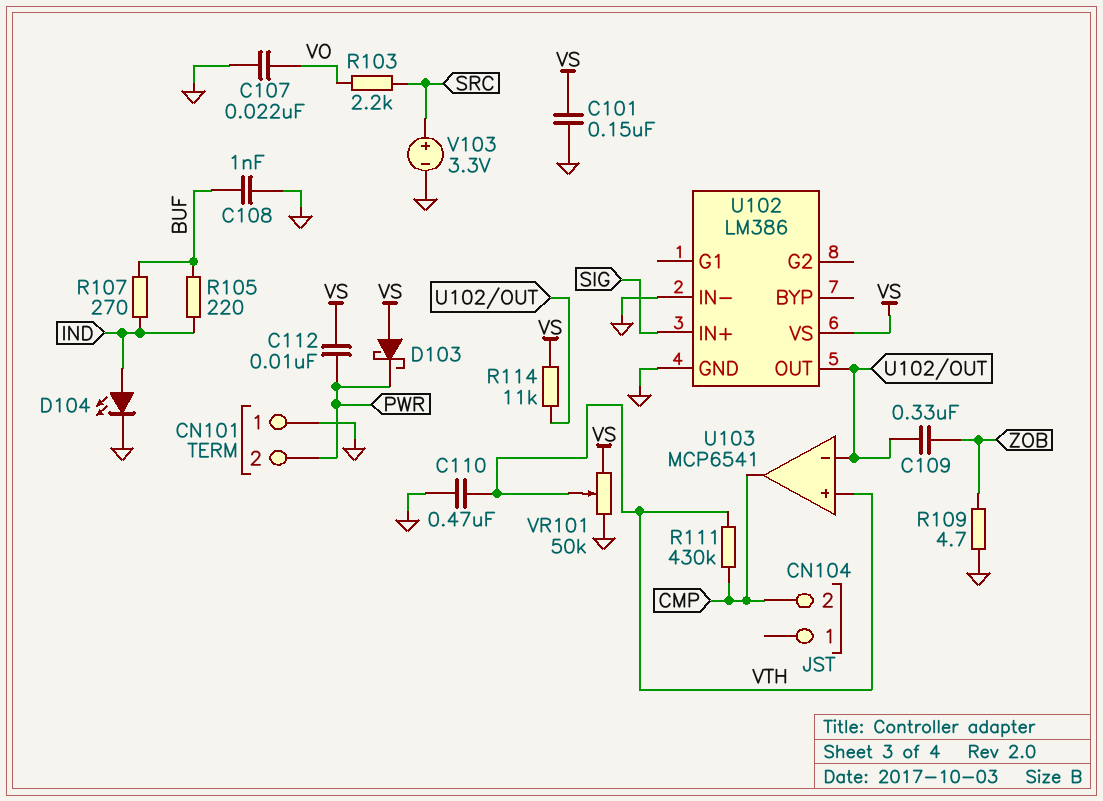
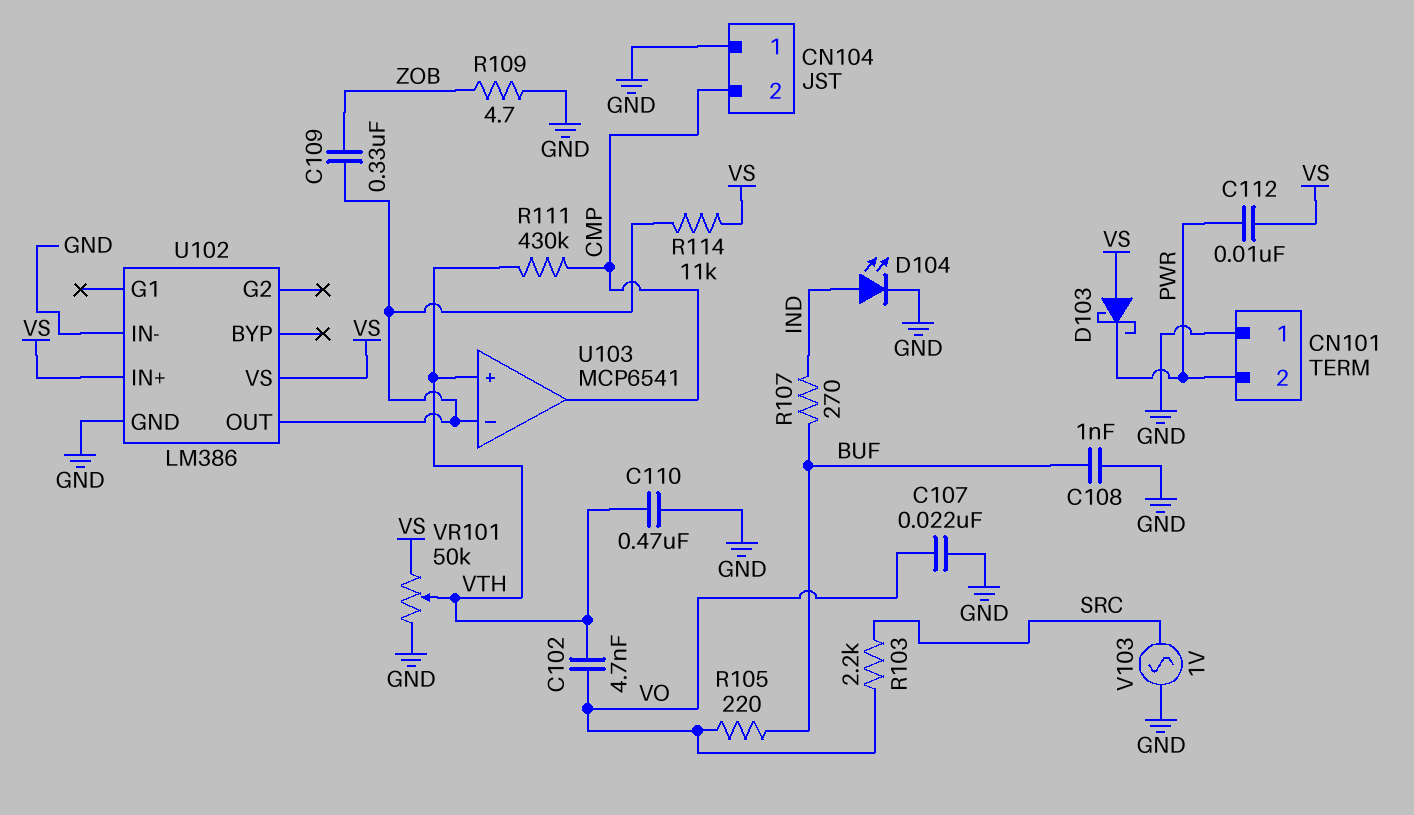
C101: 150nF (GND, VS) -> none
C102: none -> 4.7nF (VO, VTH)
CN104 pin 1: none -> GND
R105: 220 (BUF, IND) -> 220 (BUF, VO)
U102 pin IN+: SIG -> VS
V103: 3.3V (plus SRC, minus GND) -> AC 1V (GND, SRC)

